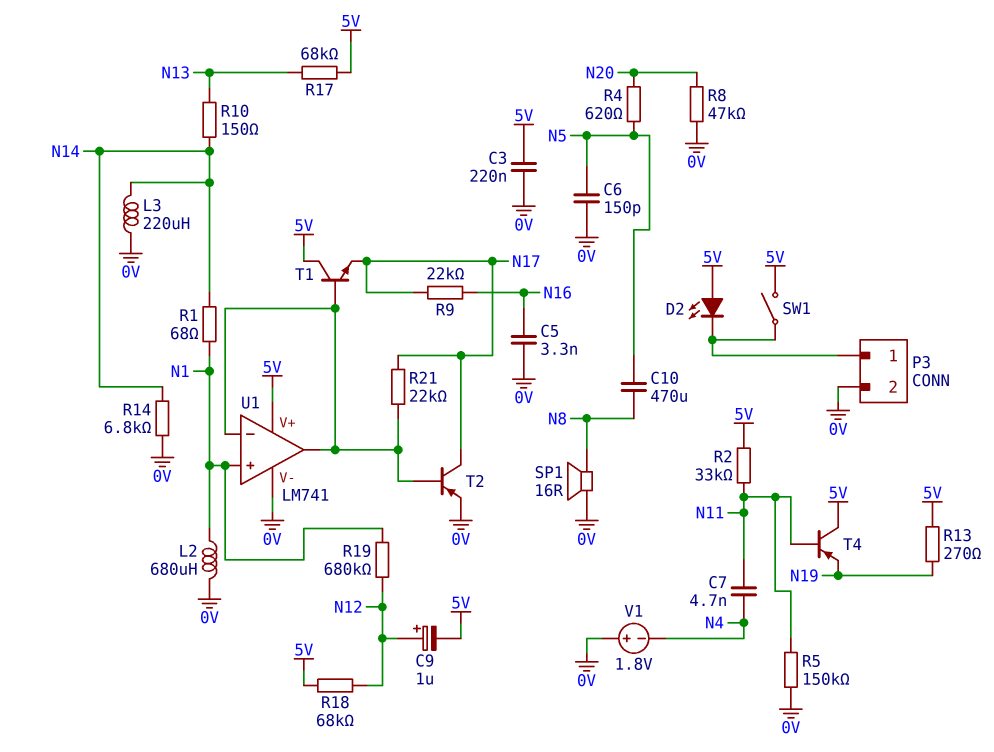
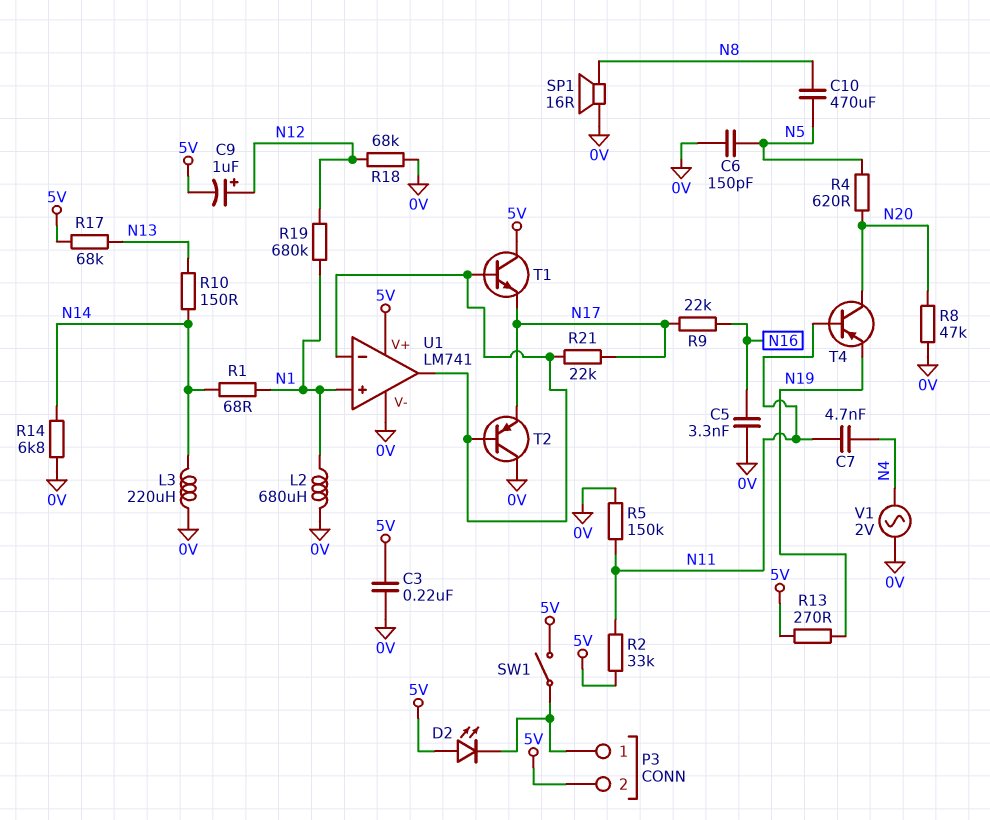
P3 pin 2: 0V -> 5V
R18: 68k (5V, N12) -> 68k (0V, N12)
T2: PNP (B U1/in-, C N17, E 0V) -> PNP (B U1/in-, C 0V, E N17)
T4: PNP (B N11, C 5V, E N19) -> PNP (B N11, C N20, E N19)
V1: 1.8V (plus 0V, minus N4) -> AC 2V (0V, N4)

